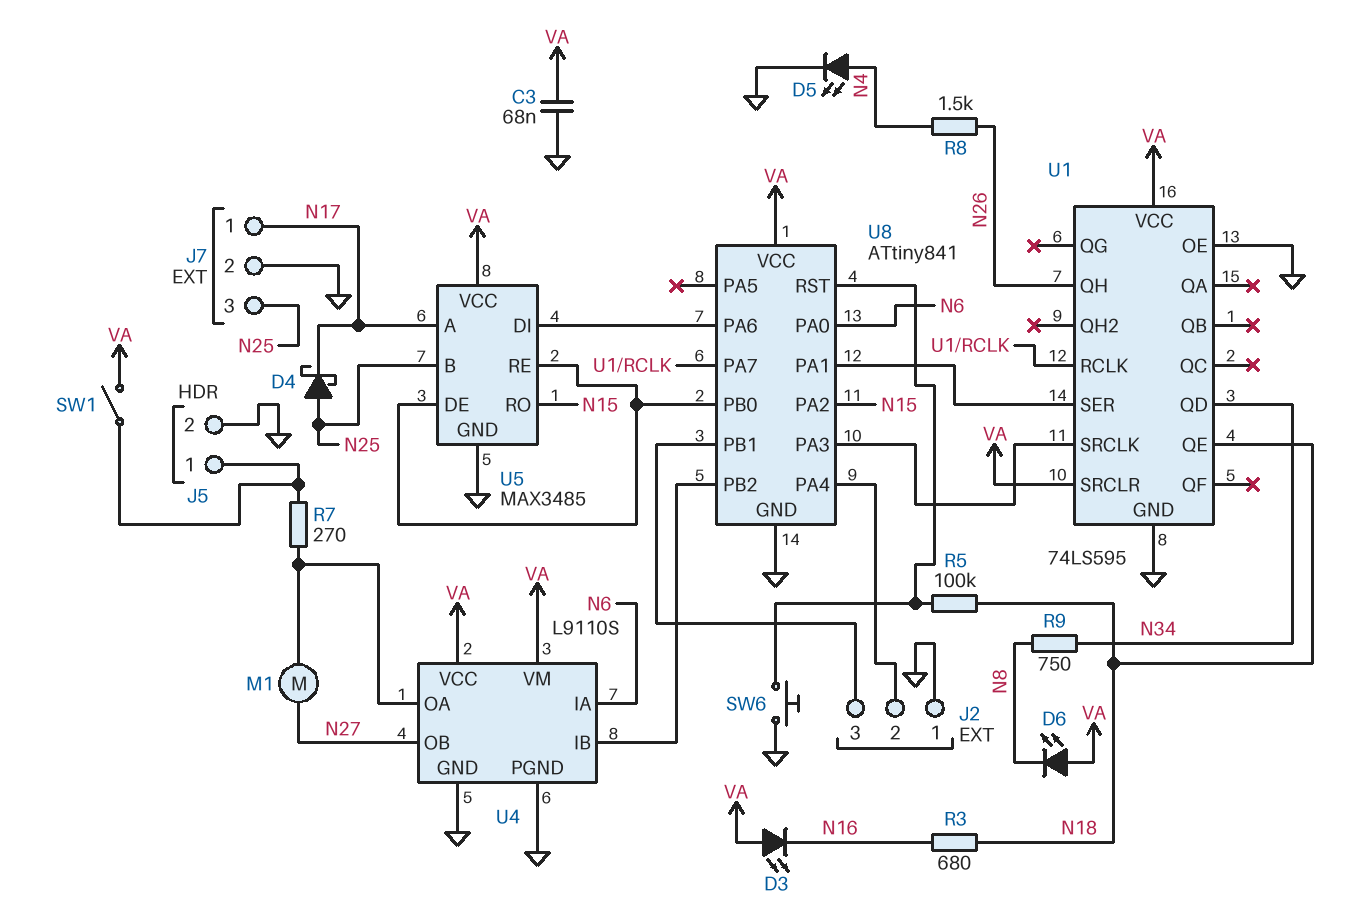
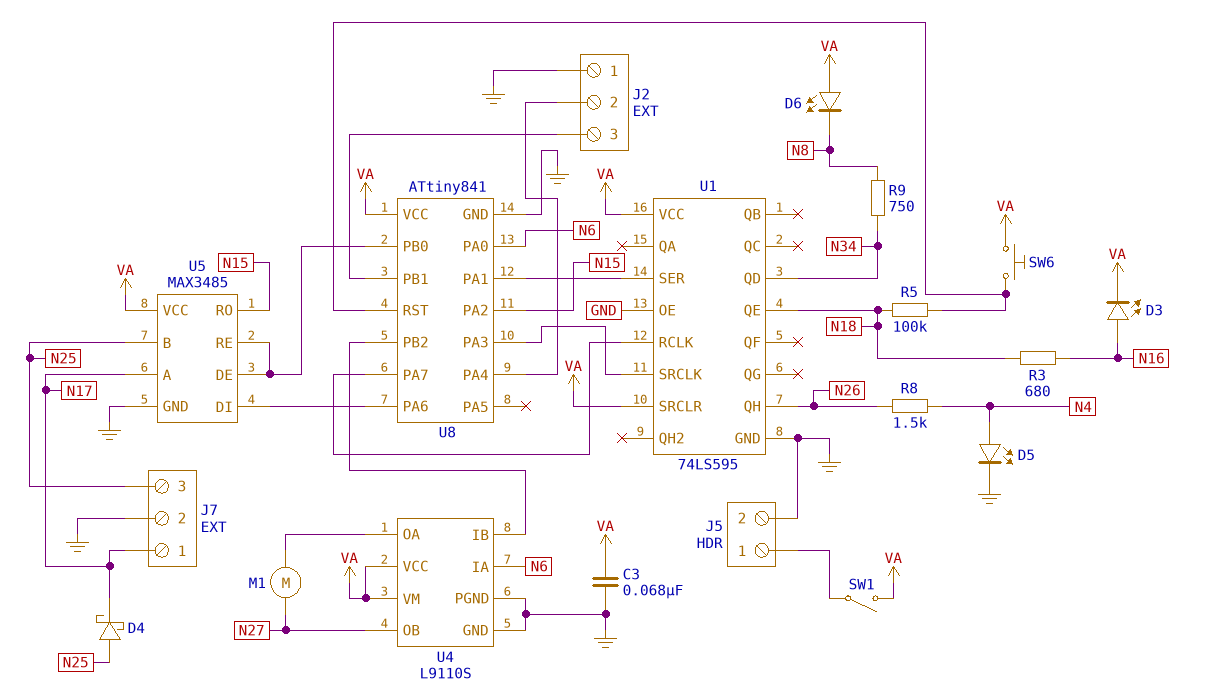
D3: LED (A VA, K N16) -> LED (A N16, K VA)
R7: 270 (J5/1, U4/OA) -> none
SW6: button (GND, U8/RST) -> button (U8/RST, VA)

